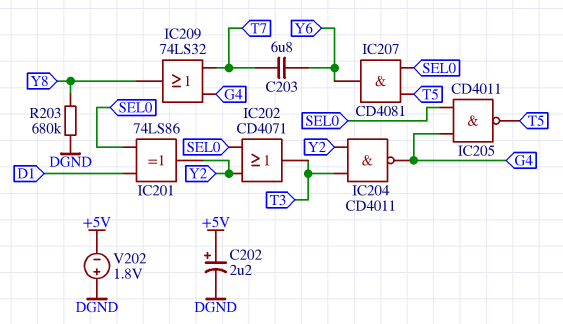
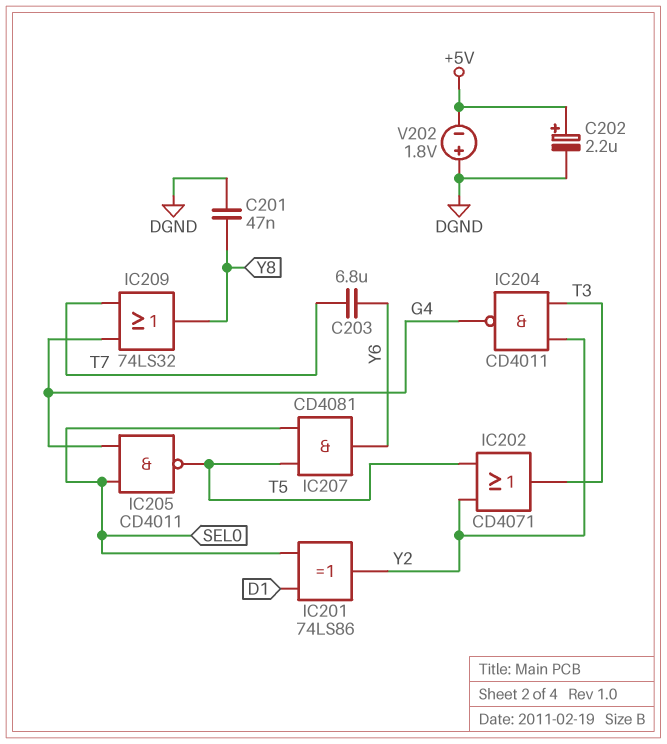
C201: none -> 47nF (DGND, Y8)
IC202: OR CD4071 (in SEL0, in Y2, out T3) -> OR CD4071 (in T5, in Y2, out T3)
R203: 680k (DGND, Y8) -> none

